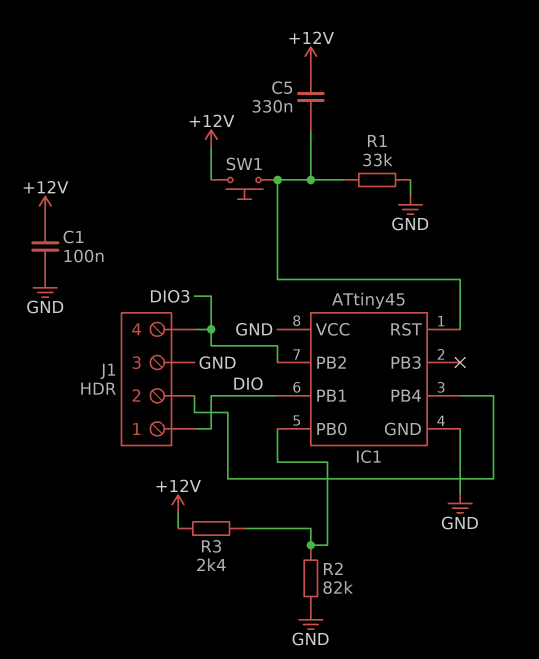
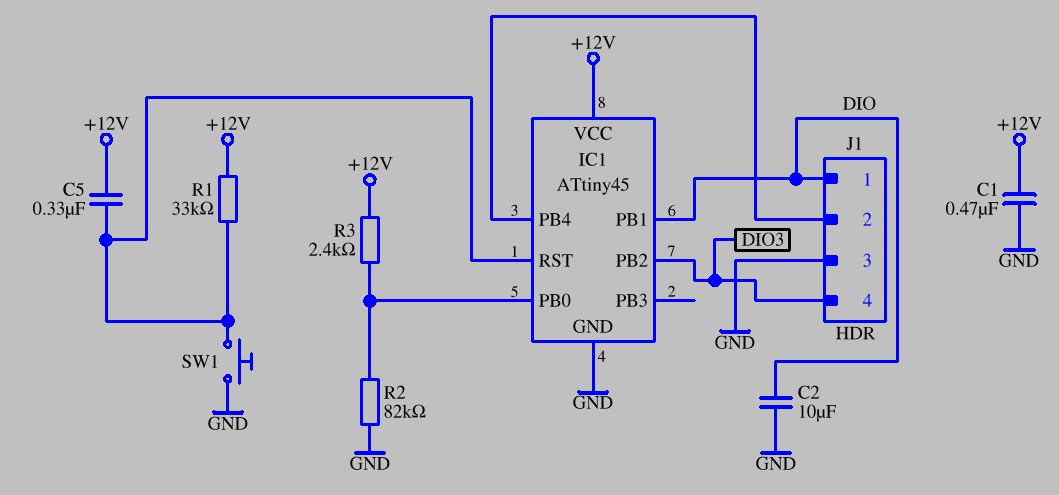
C1: 100nF (+12V, GND) -> 470nF (+12V, GND)
C2: none -> 10uF (DIO, GND)
IC1 pin VCC: GND -> +12V
R1: 33k (GND, IC1/RST) -> 33k (+12V, IC1/RST)
SW1: button (+12V, IC1/RST) -> button (GND, IC1/RST)

